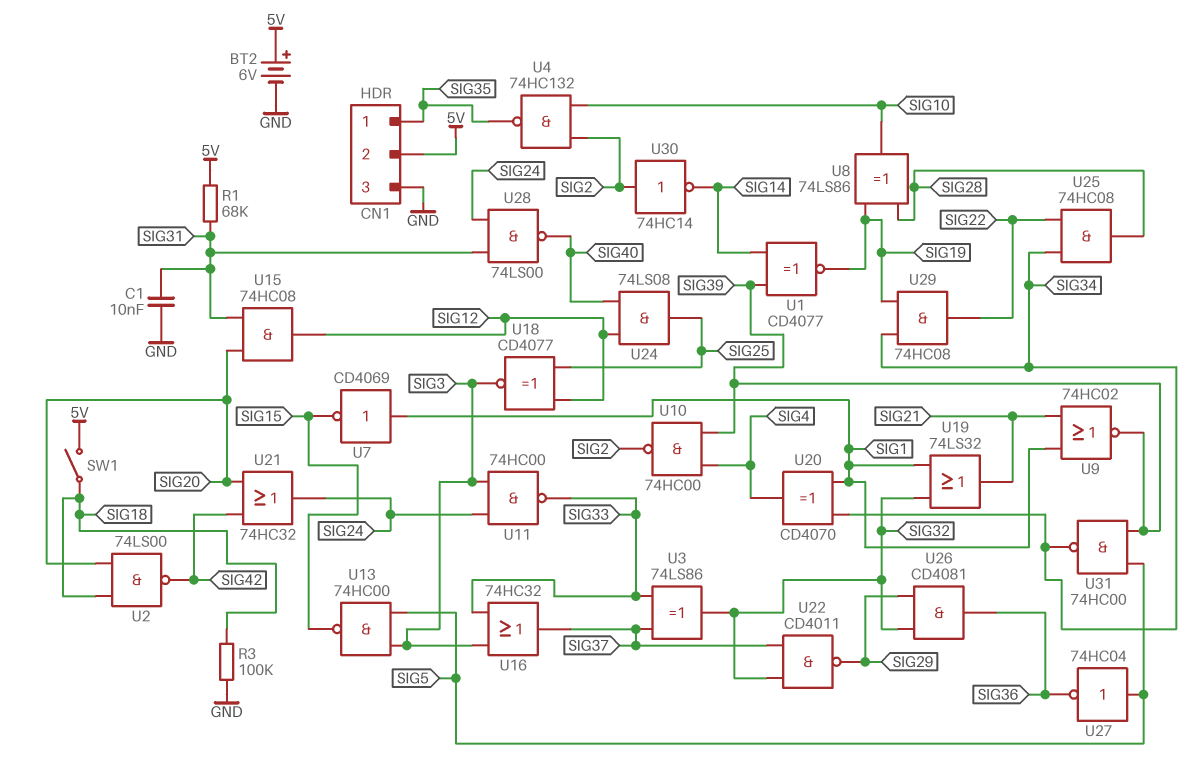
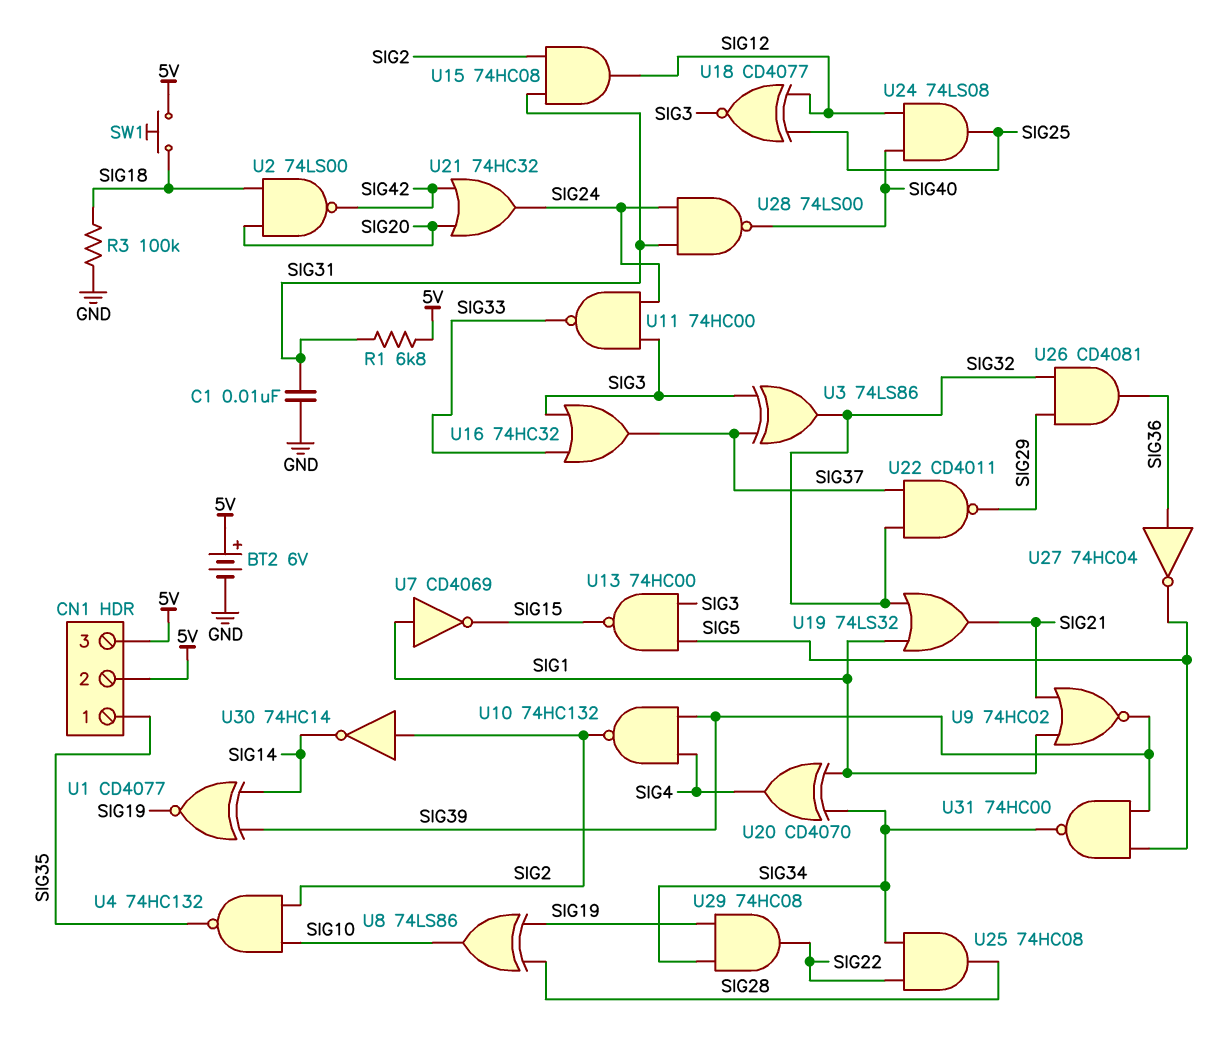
CN1 pin 3: GND -> 5V
R1: 68k (5V, SIG31) -> 6.8k (5V, SIG31)
SW1: switch (5V, SIG18) -> button (5V, SIG18)
U3: XOR 74LS86 (in SIG33, in SIG37, out SIG32) -> XOR 74LS86 (in SIG3, in SIG37, out SIG32)
U10: NAND 74HC00 (in SIG4, in SIG39, out SIG2) -> NAND 74HC132 (in SIG4, in SIG39, out SIG2)
U15: AND 74HC08 (in SIG20, in SIG31, out SIG12) -> AND 74HC08 (in SIG2, in SIG31, out SIG12)
U27: NOT 74HC04 (in SIG5, out SIG36) -> NOT 74HC04 (in SIG36, out SIG5)

